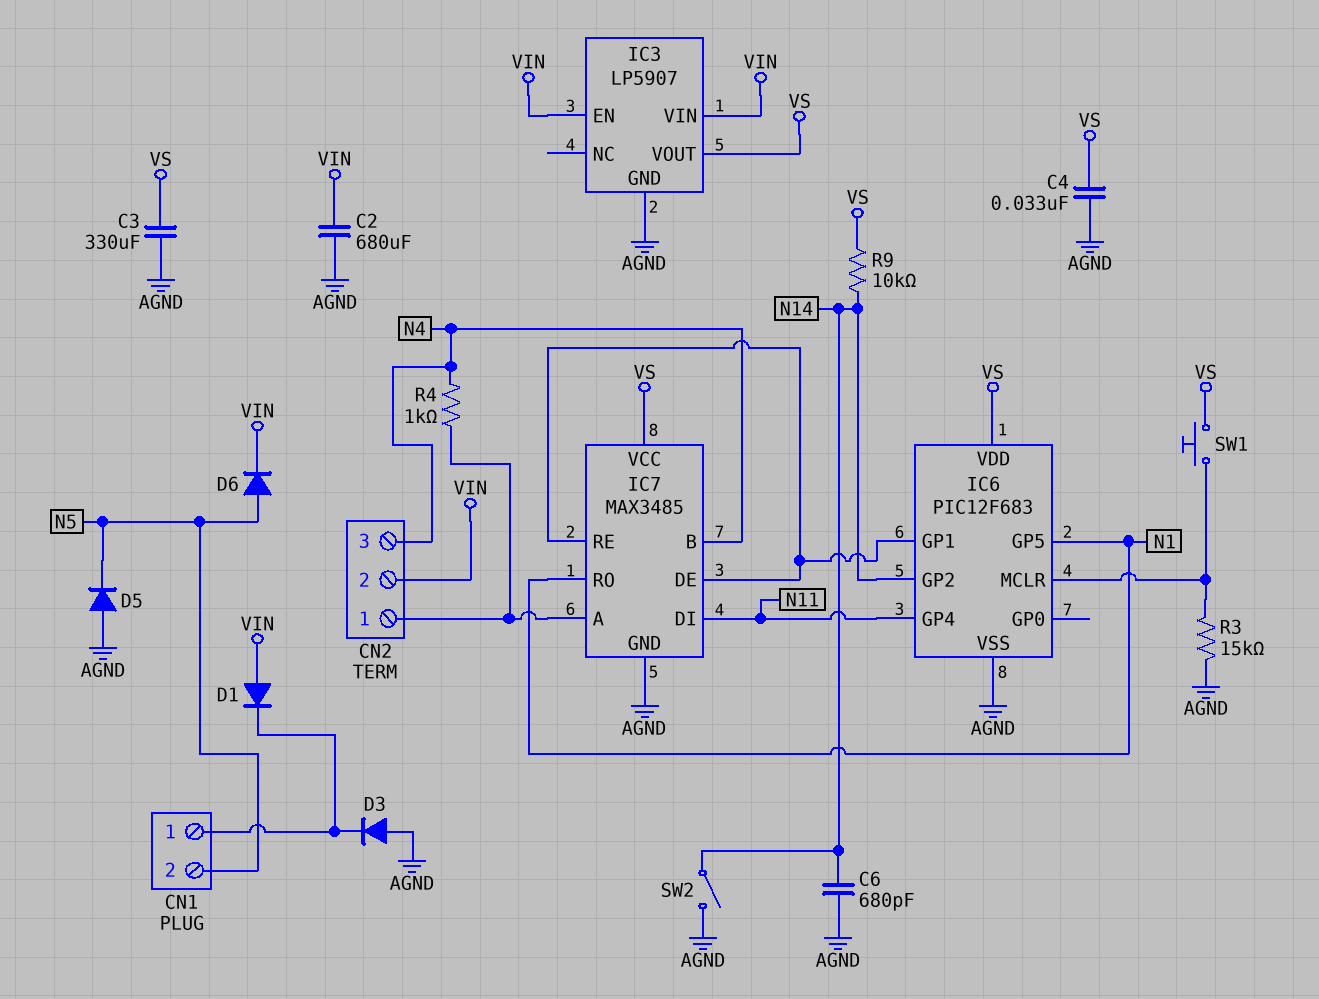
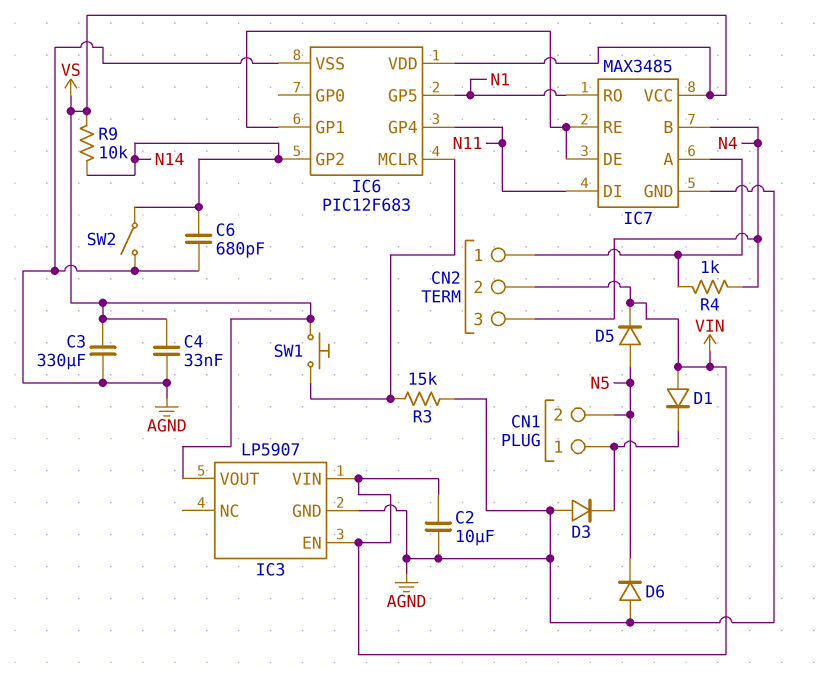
C2: 680uF (AGND, VIN) -> 10uF (AGND, VIN)
D5: diode (A AGND, K N5) -> diode (A N5, K VIN)
D6: diode (A N5, K VIN) -> diode (A AGND, K N5)

